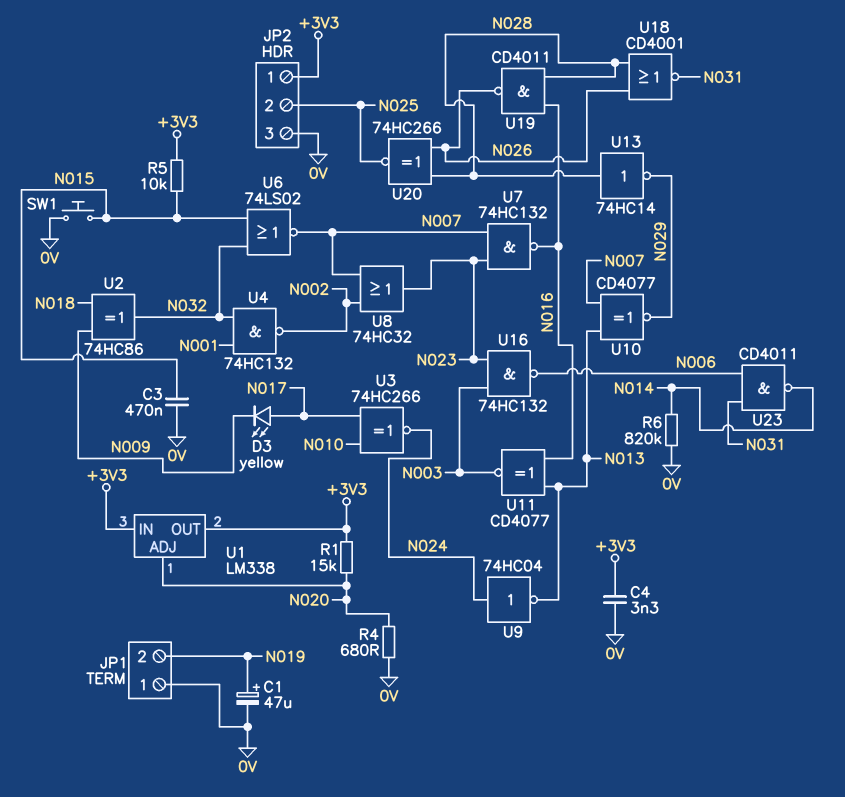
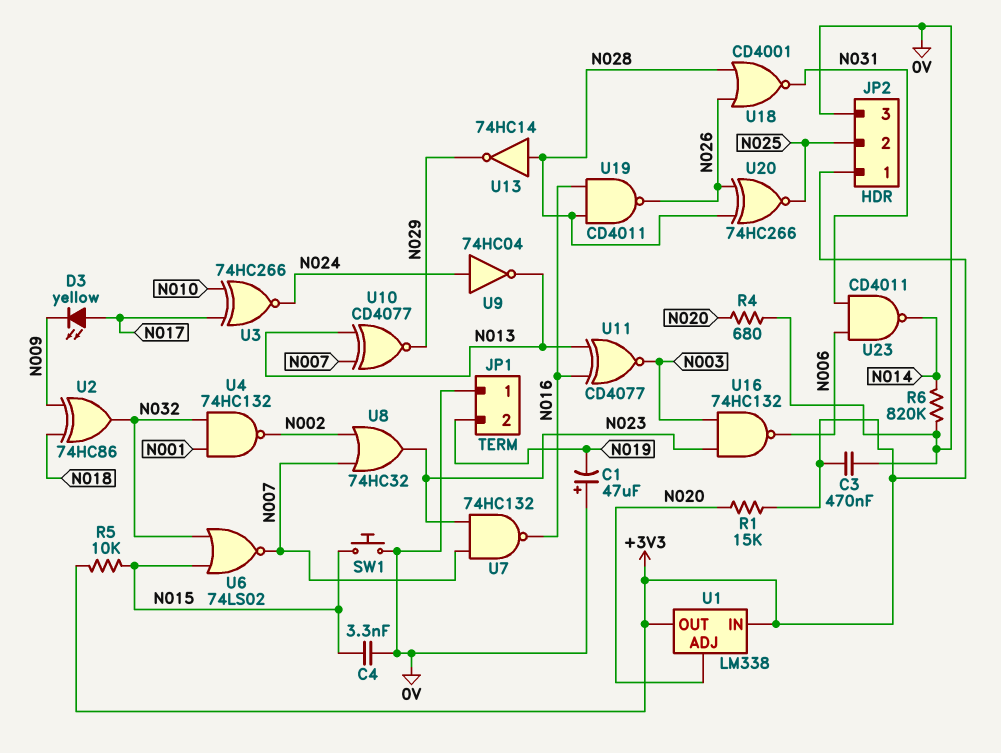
C1: 47uF (plus N019, minus 0V) -> 47uF (plus 0V, minus N019)
C3: 470nF (0V, N015) -> 470nF (+3V3, 0V)
C4: 3.3nF (+3V3, 0V) -> 3.3nF (0V, N015)

